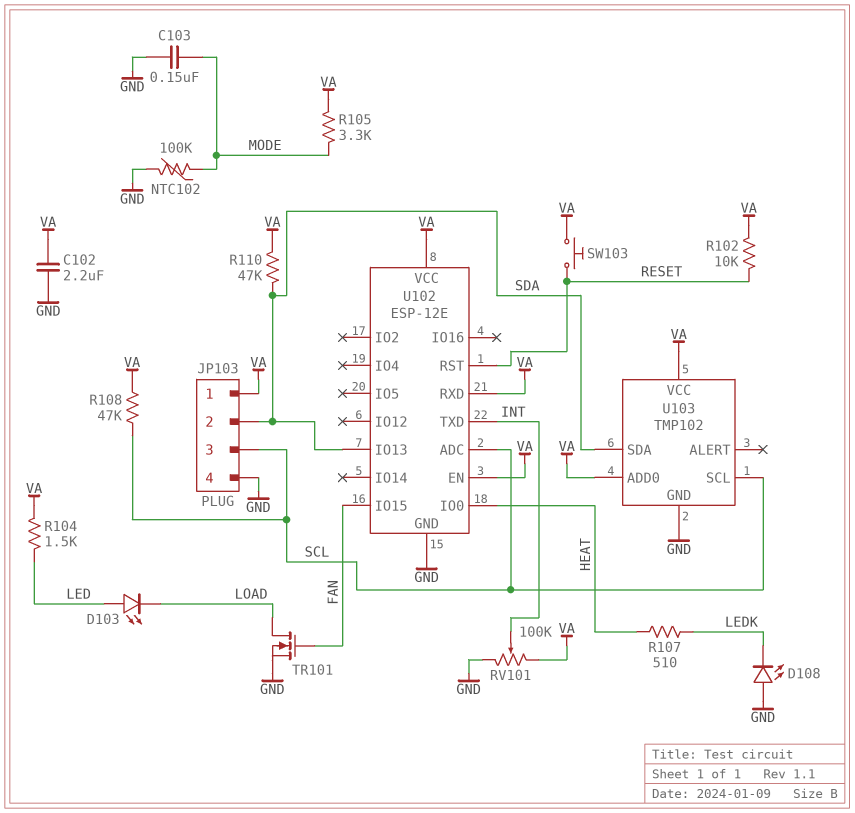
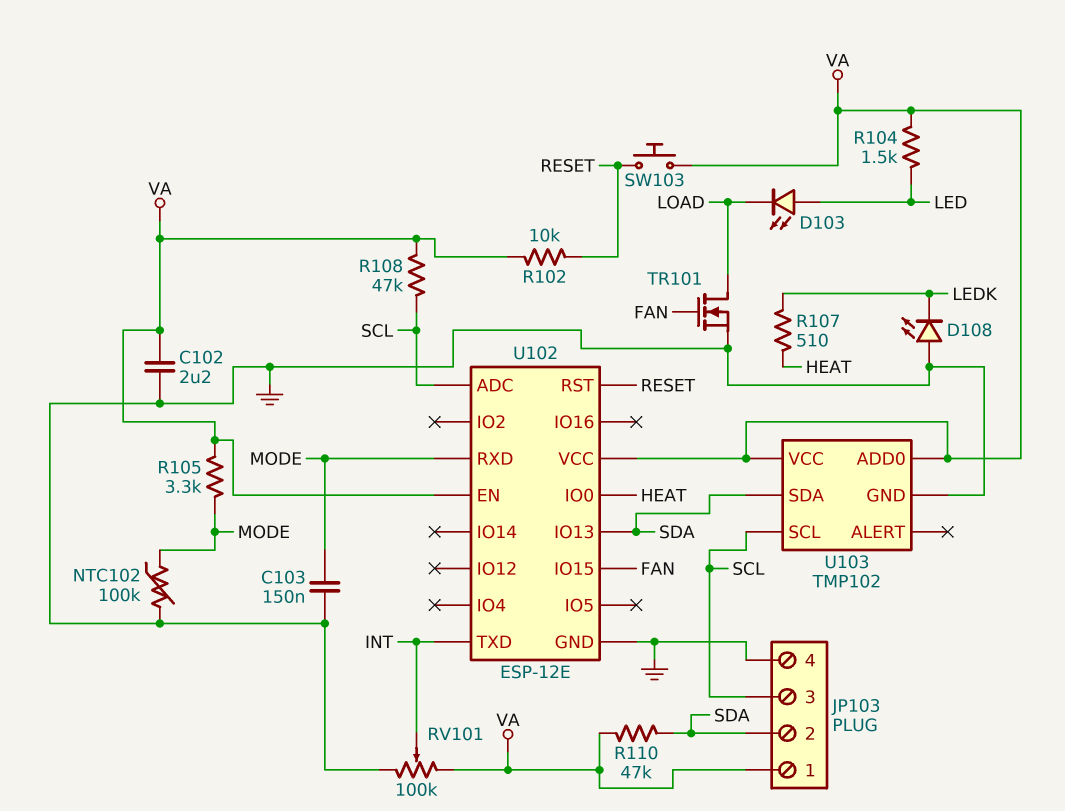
U102 pin RXD: VA -> MODE

